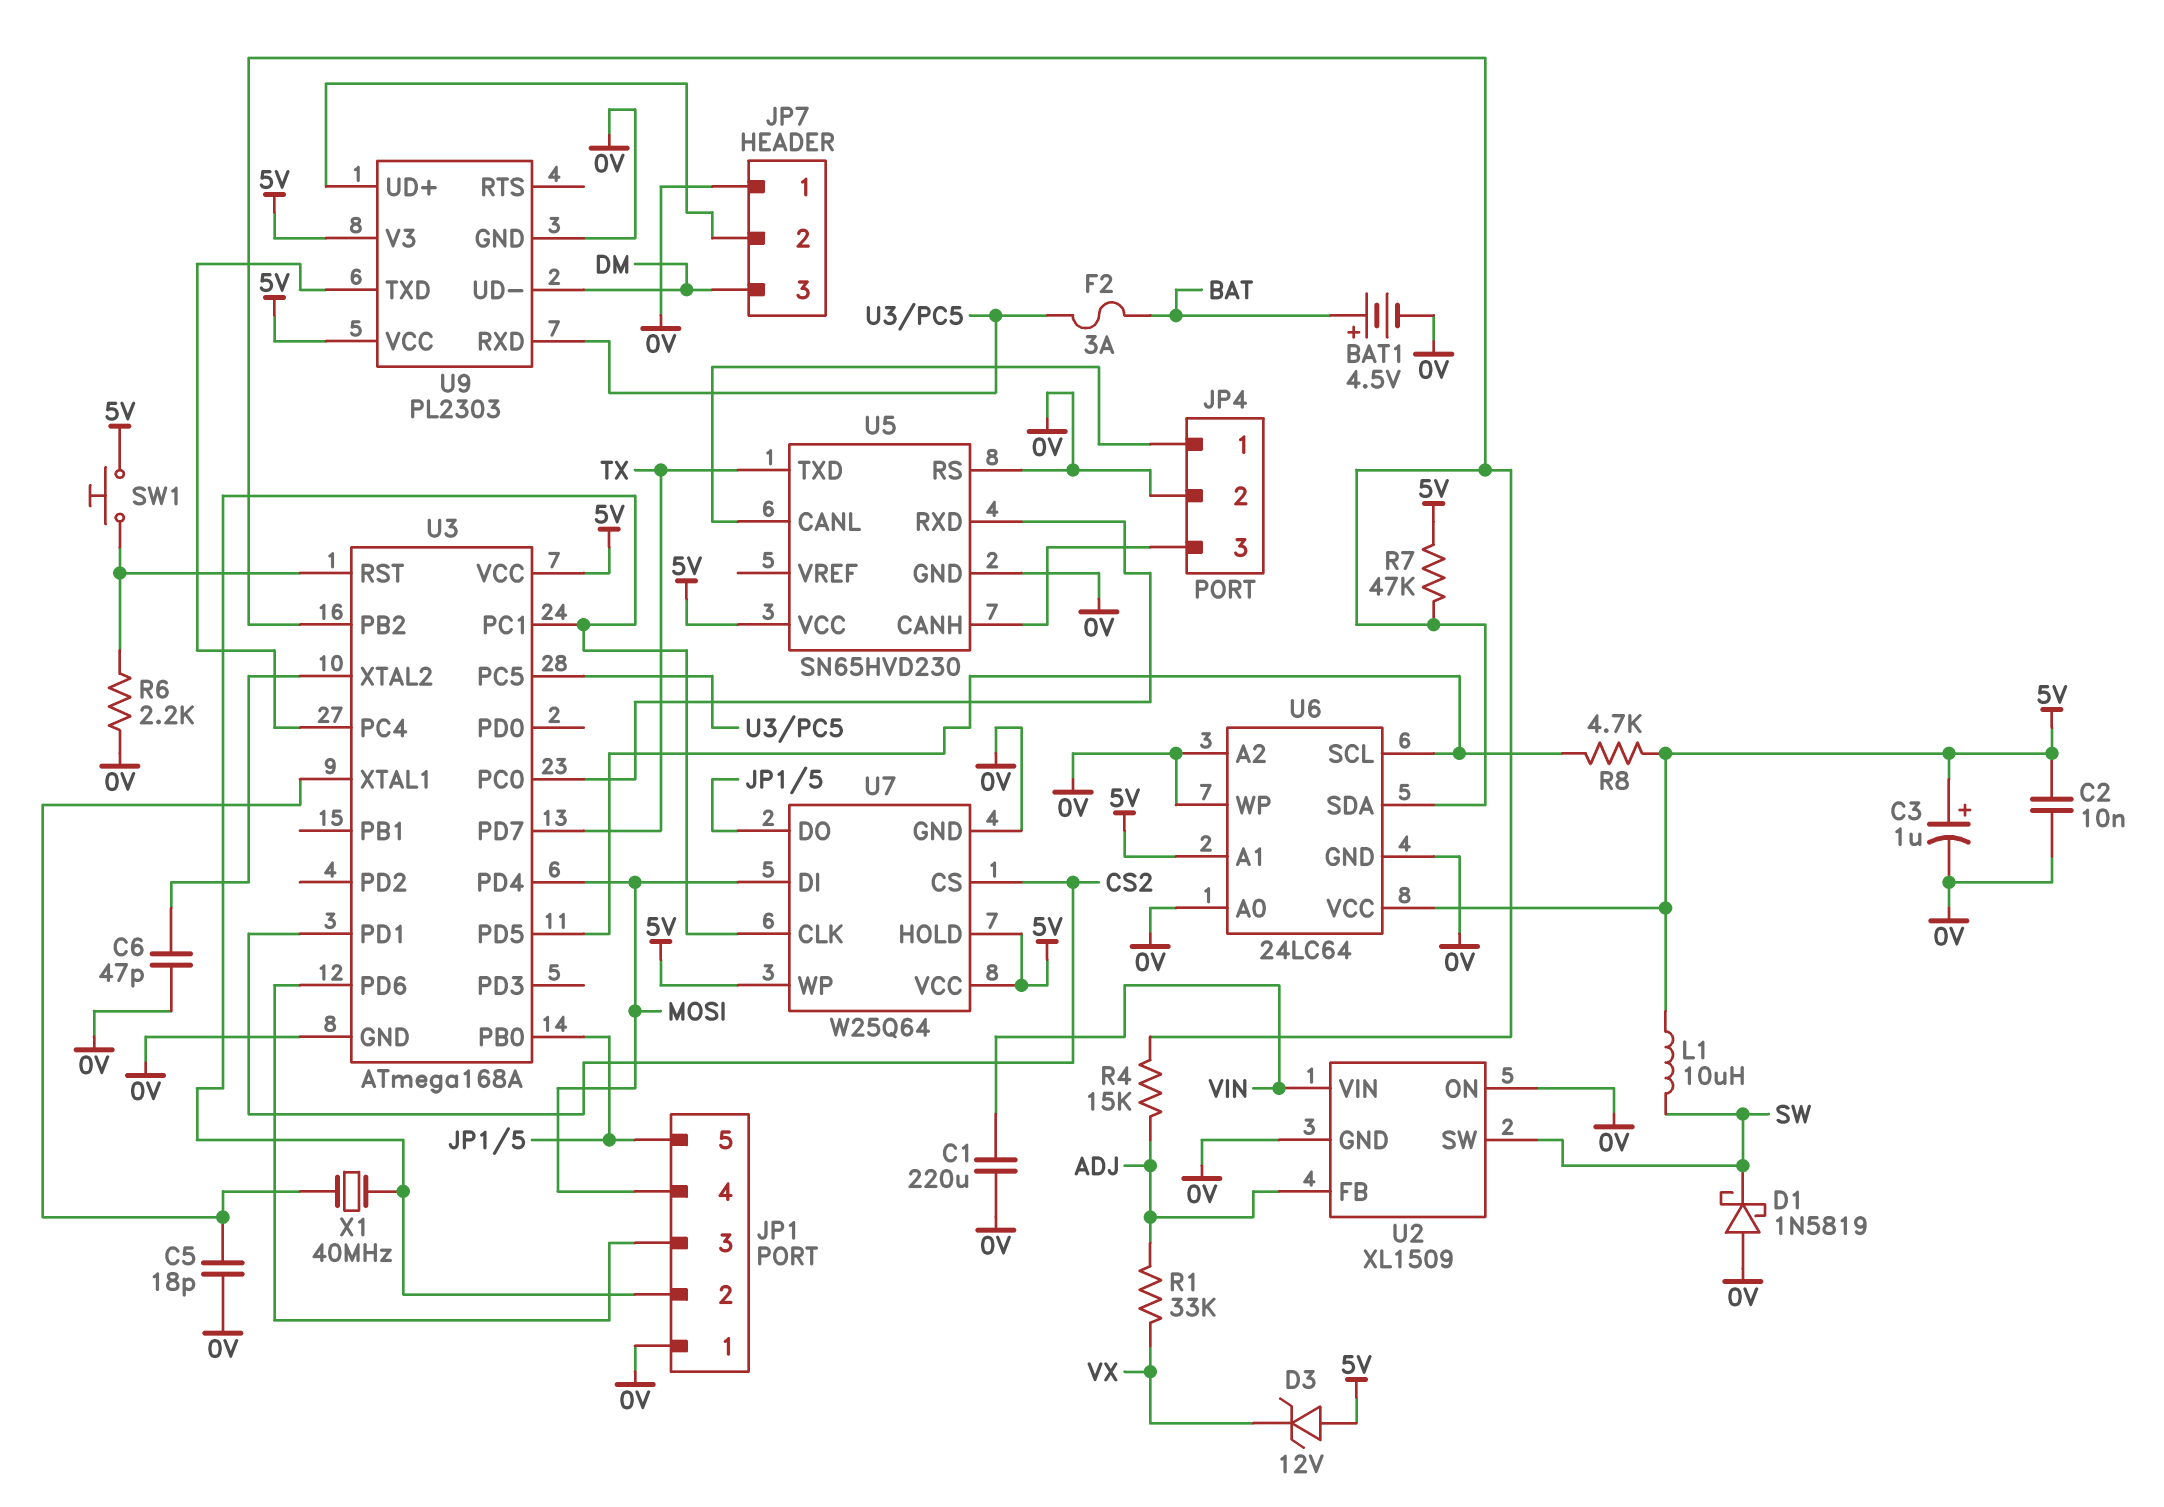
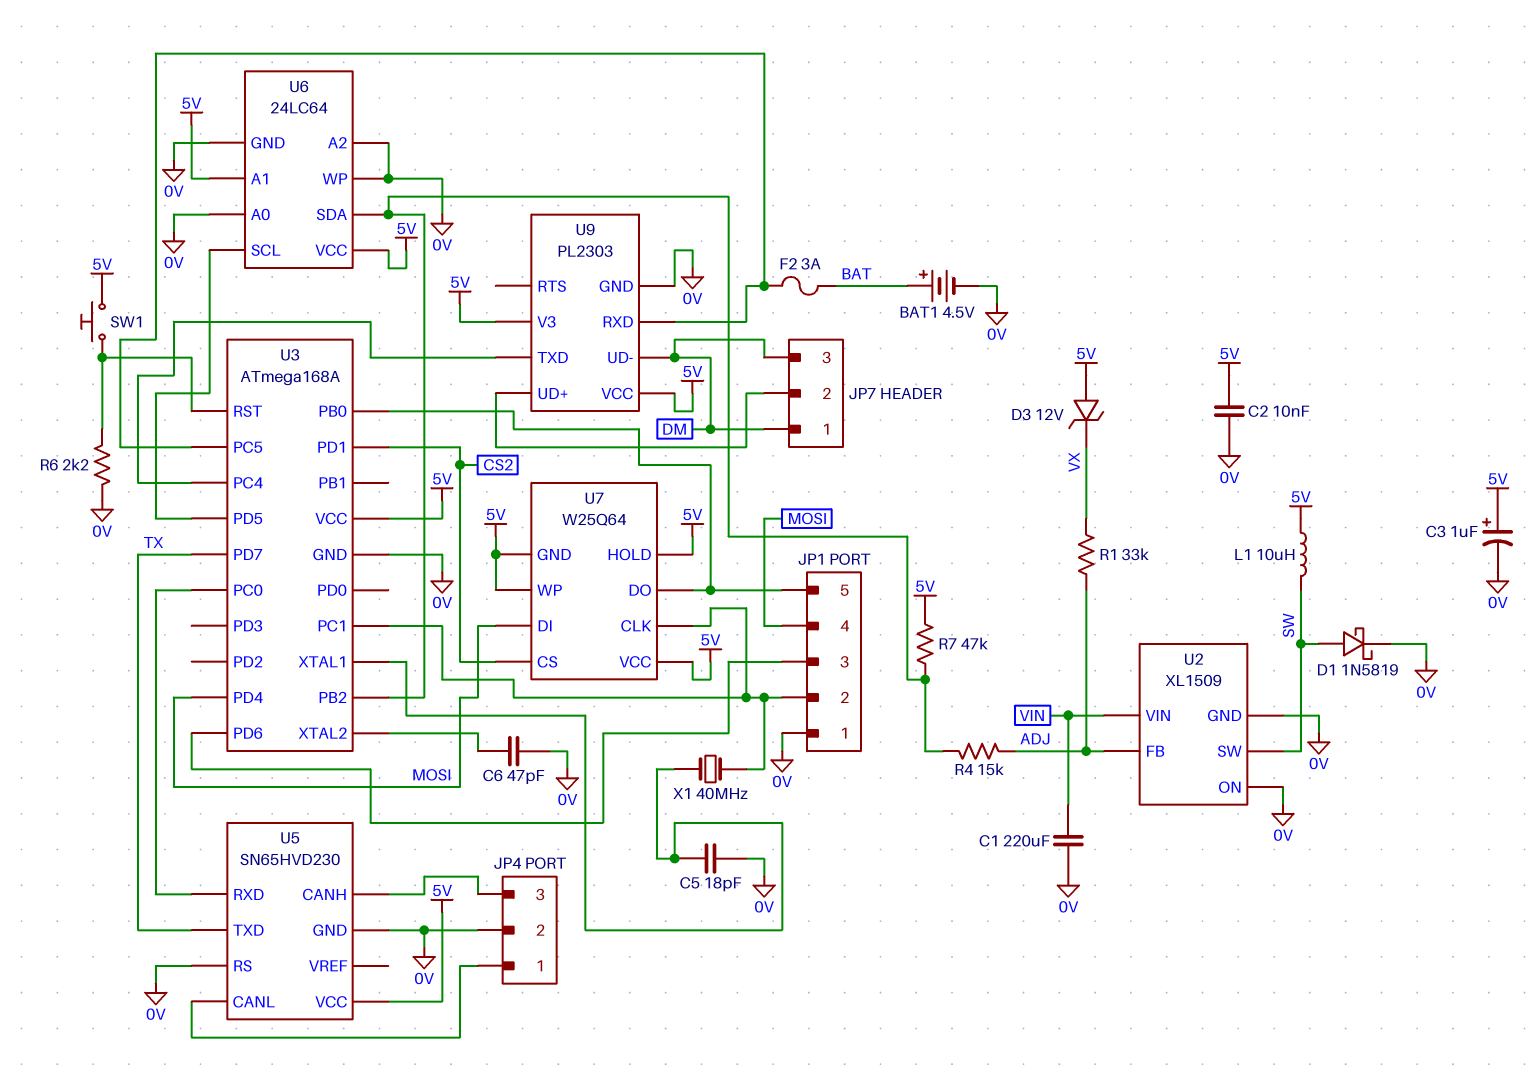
D1: schottky 1N5819 (A 0V, K SW) -> schottky 1N5819 (A SW, K 0V)
JP7 pin 1: 0V -> DM
R8: 4.7k (5V, U3/PD5) -> none
U7 pin GND: 0V -> 5V

